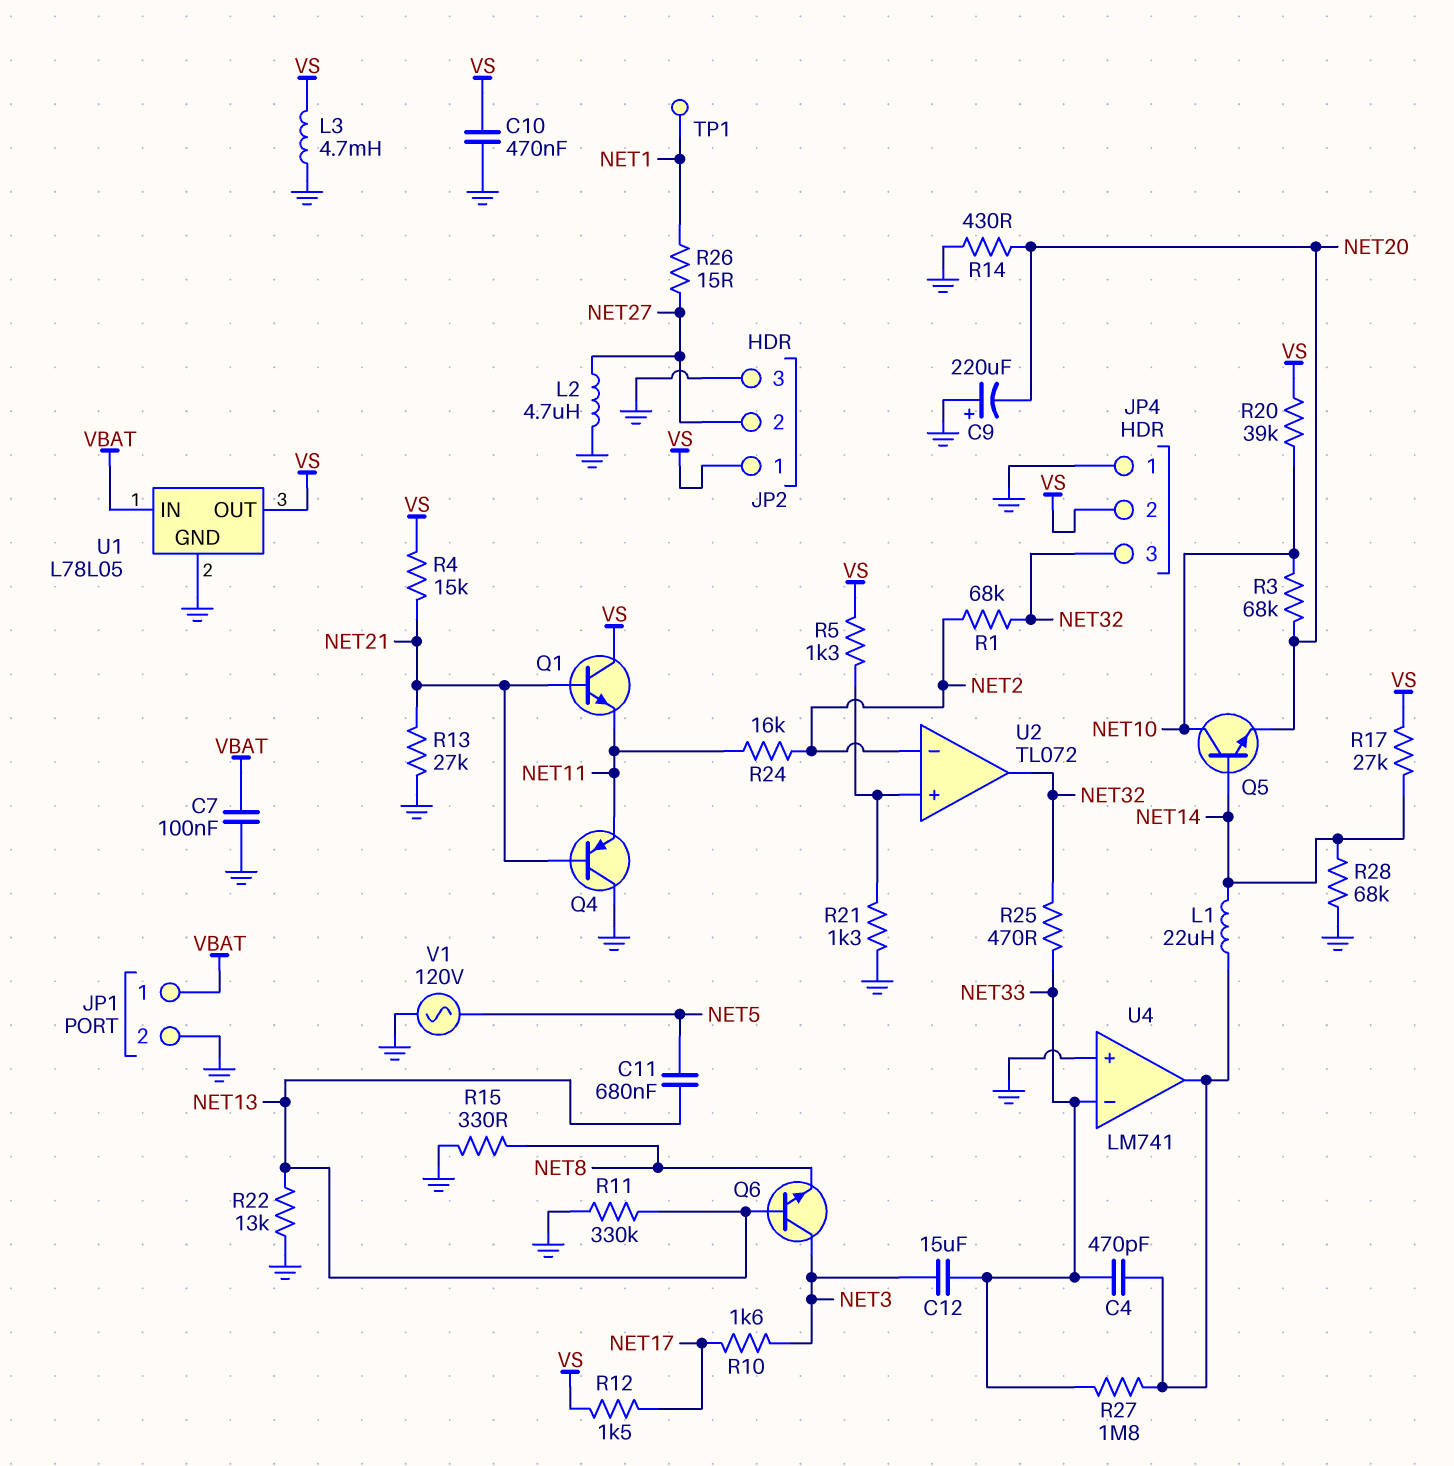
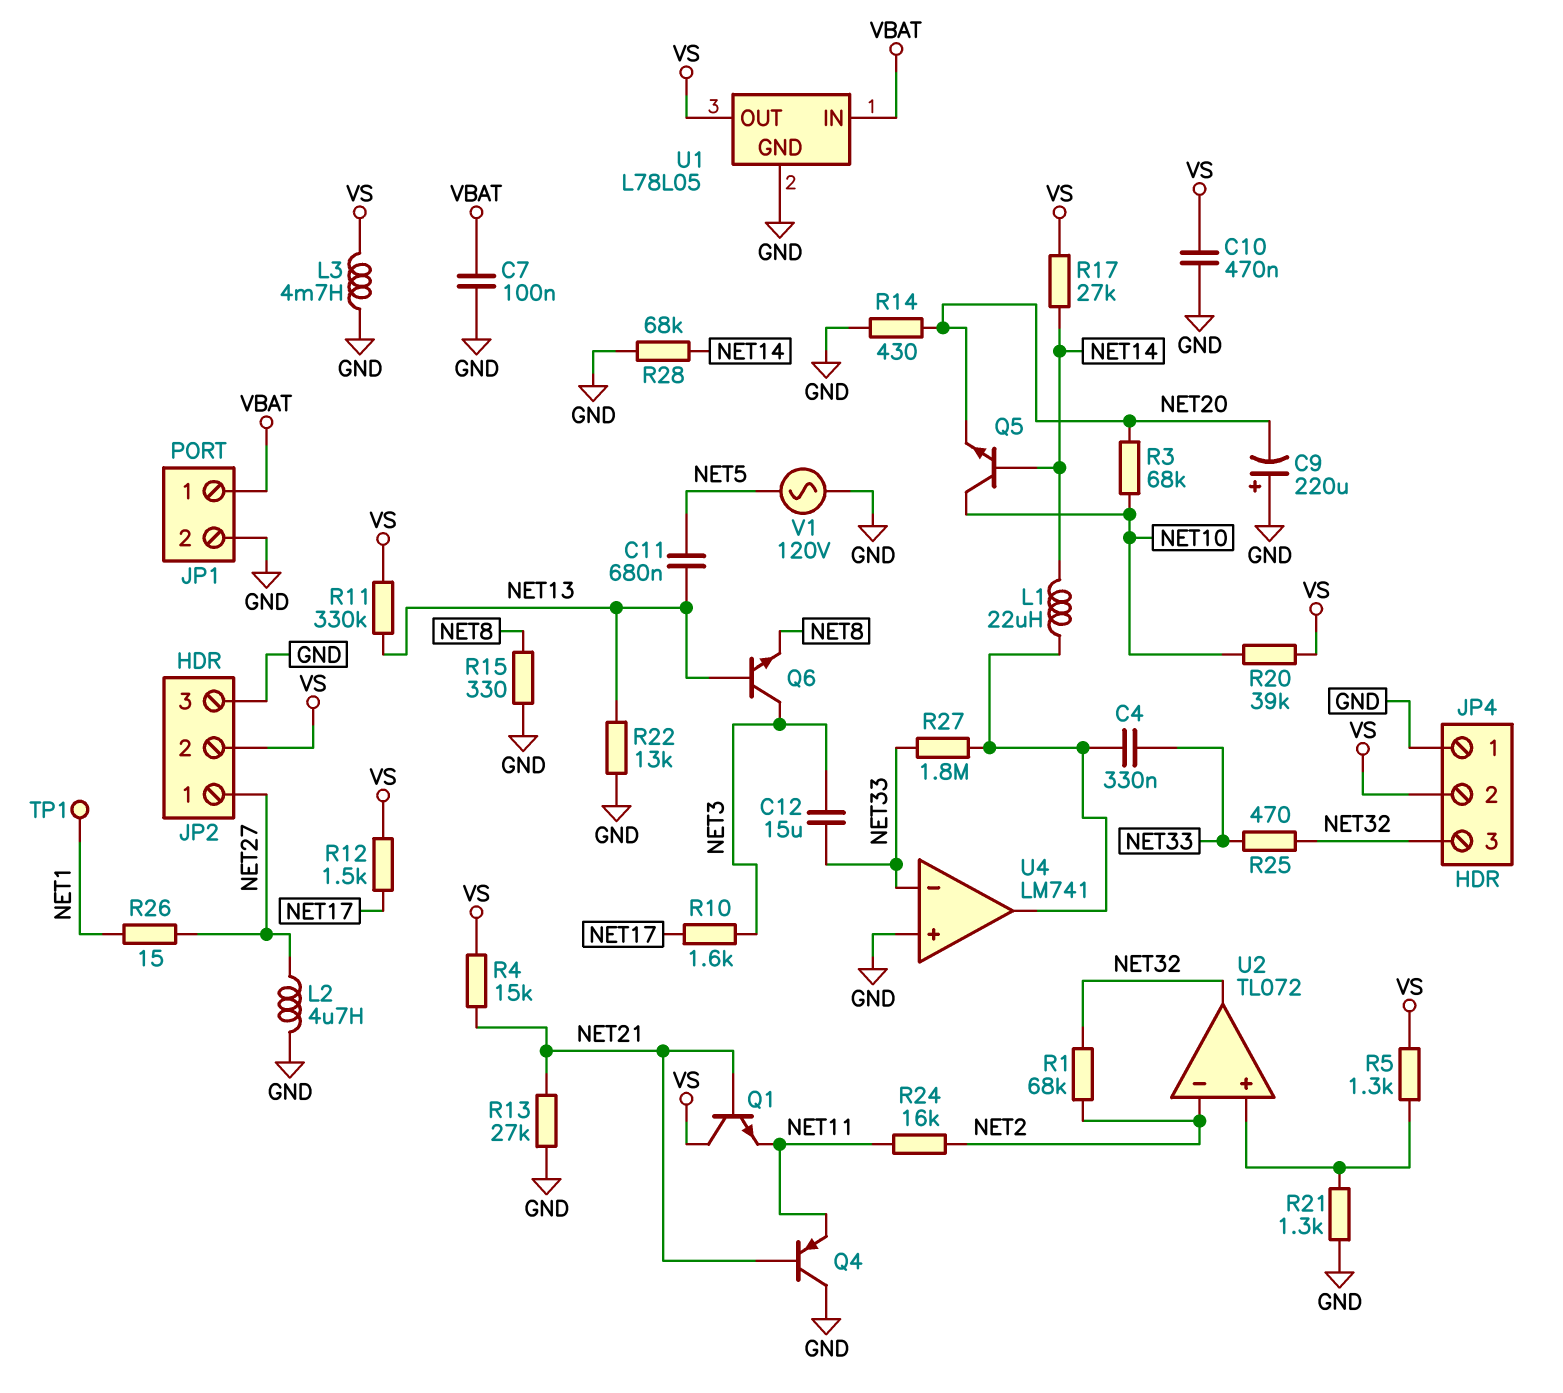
C4: 470pF (NET33, U4/out) -> 330nF (NET33, U4/out)
JP2 pin 1: VS -> NET27
JP2 pin 2: NET27 -> VS
R11: 330k (GND, NET13) -> 330k (NET13, VS)

